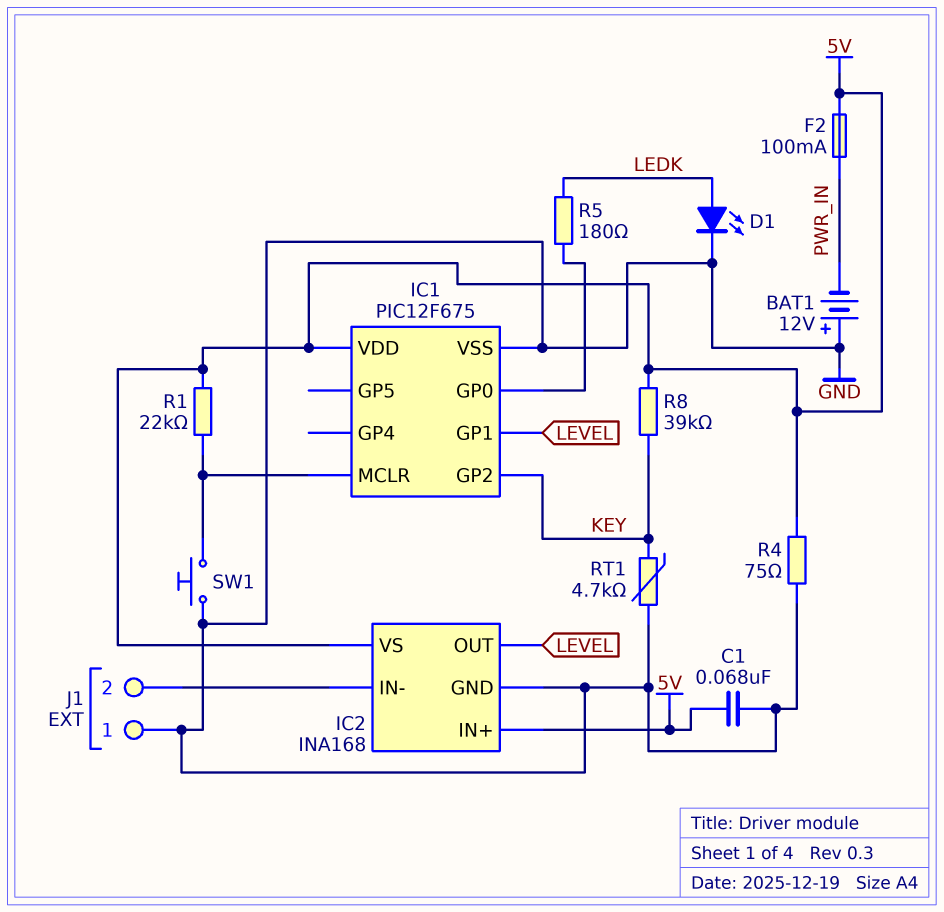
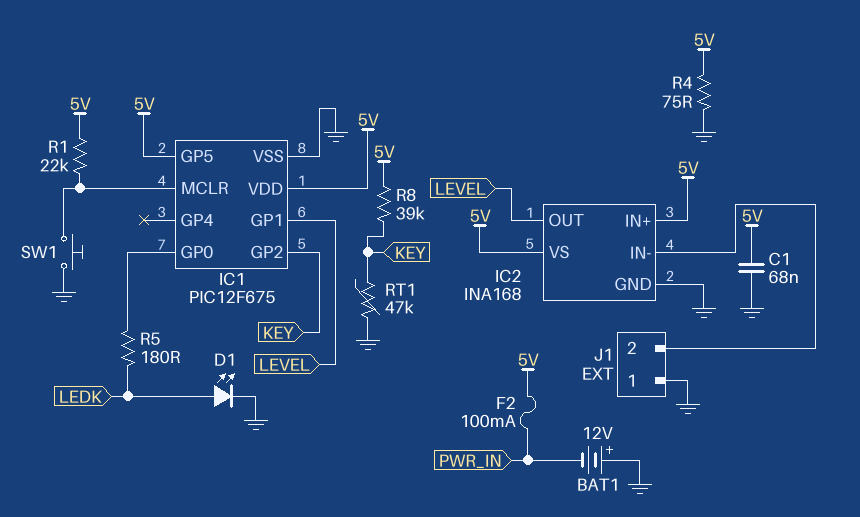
IC1 pin GP5: none -> 5V
RT1: 4.7k (GND, KEY) -> 47k (GND, KEY)

